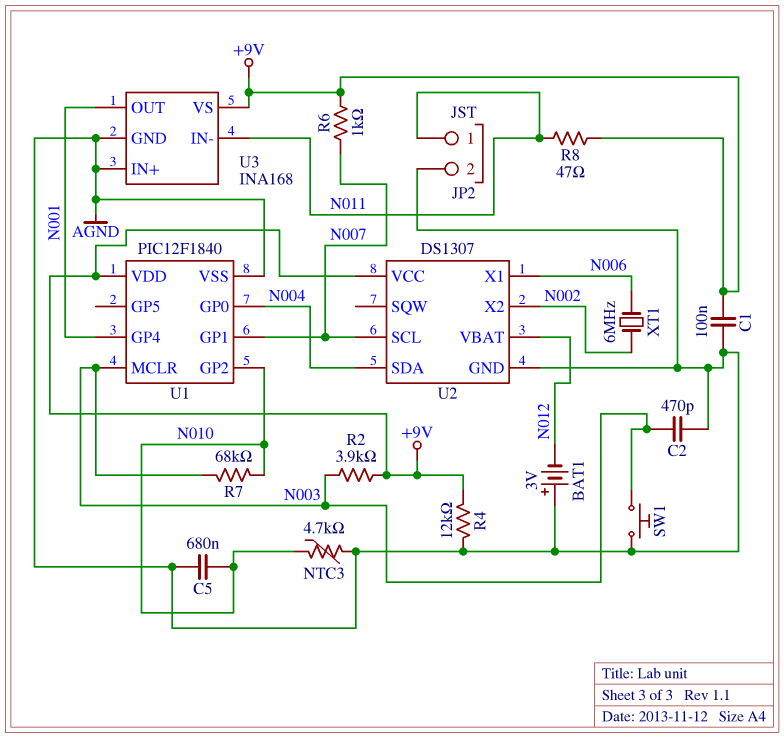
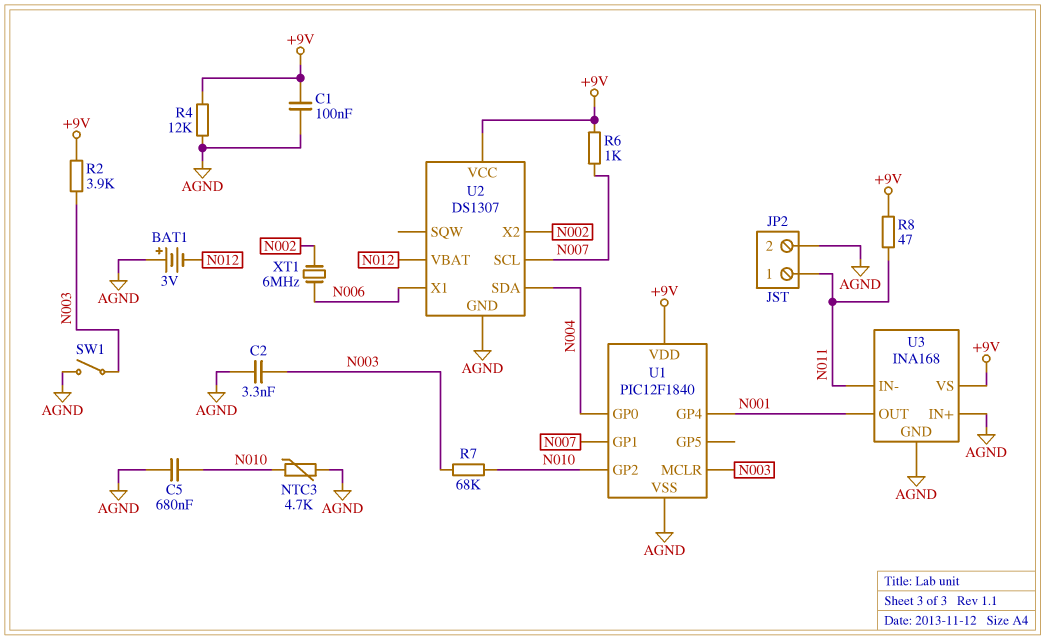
C2: 470pF (AGND, N003) -> 3.3nF (AGND, N003)
SW1: button (AGND, N003) -> switch (AGND, N003)

